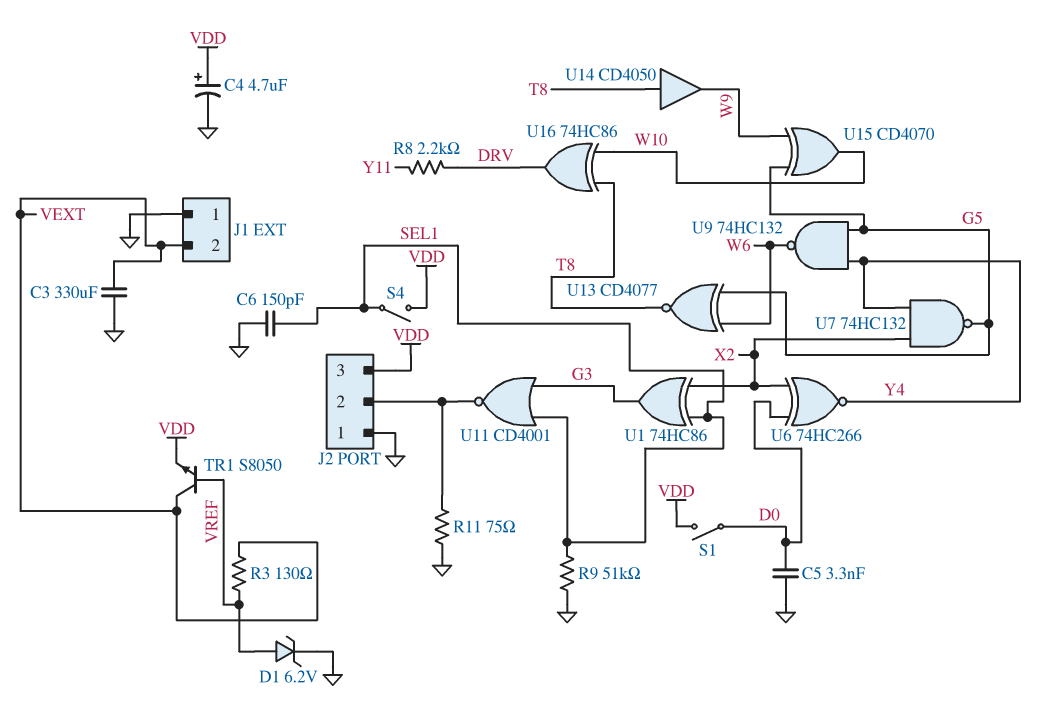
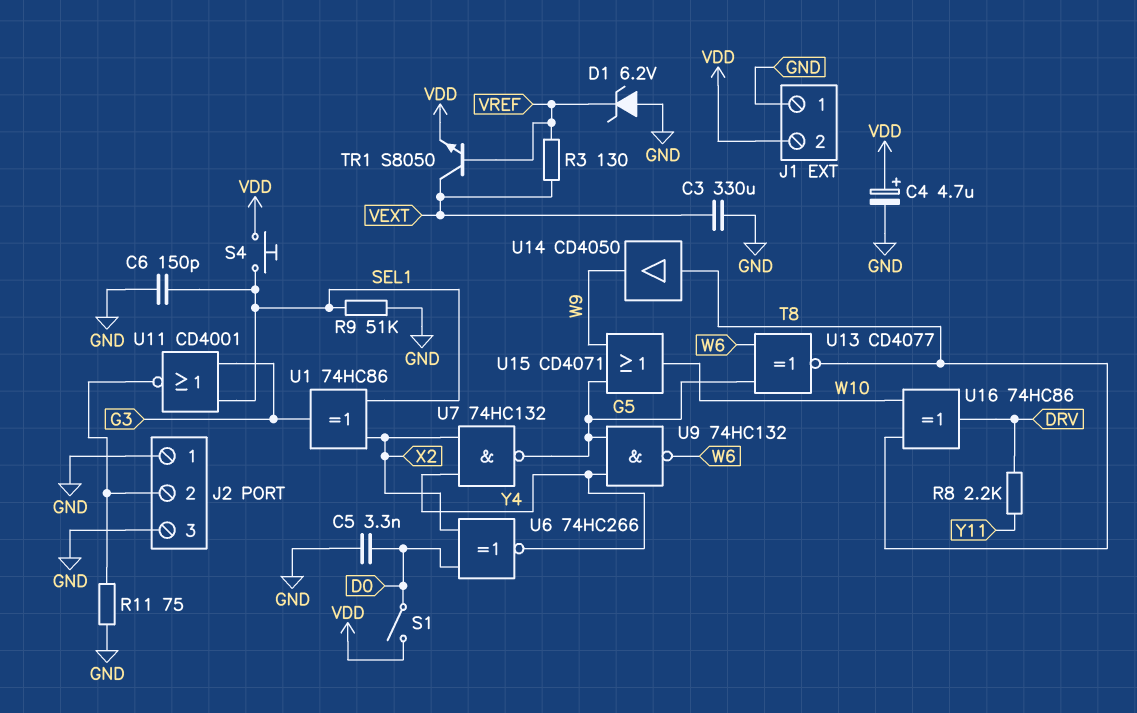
D1: zener 6.2V (A VREF, K GND) -> zener 6.2V (A GND, K VREF)
J1 pin 2: VEXT -> VDD
J2 pin 3: VDD -> GND
S4: switch (SEL1, VDD) -> button (SEL1, VDD)
U15: XOR CD4070 (in G5, in W9, out W10) -> OR CD4071 (in G5, in W9, out W10)

